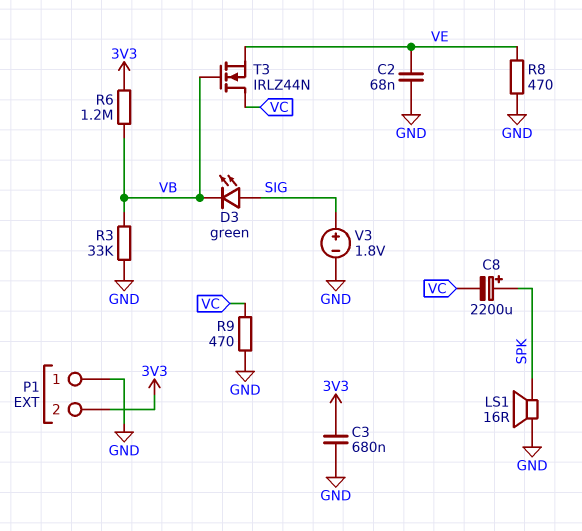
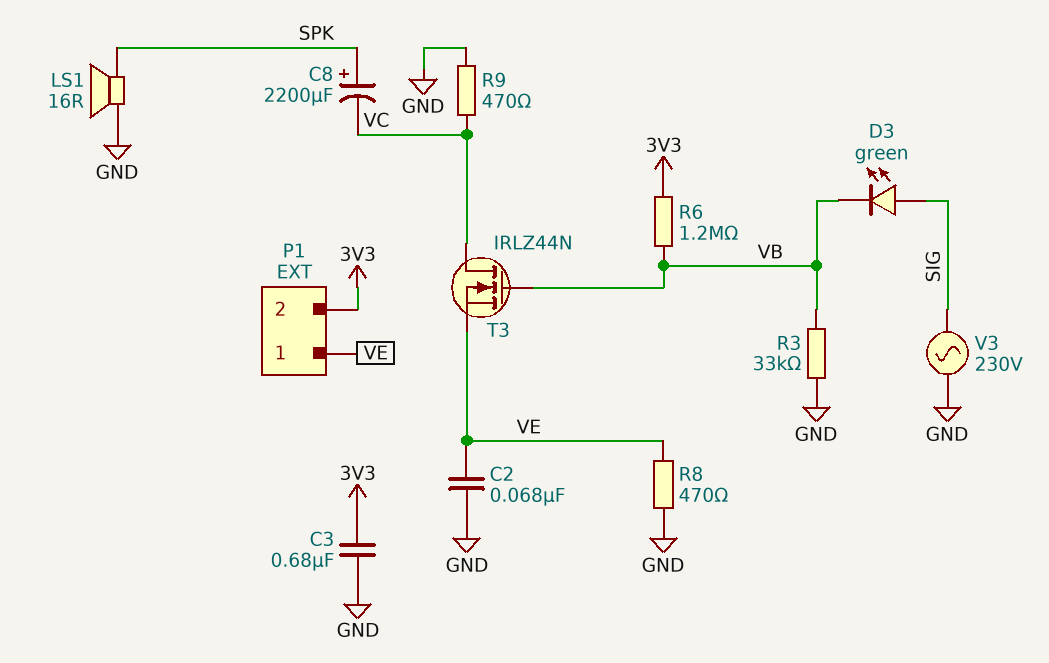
P1 pin 1: GND -> VE
V3: 1.8V (plus SIG, minus GND) -> AC 230V (GND, SIG)

